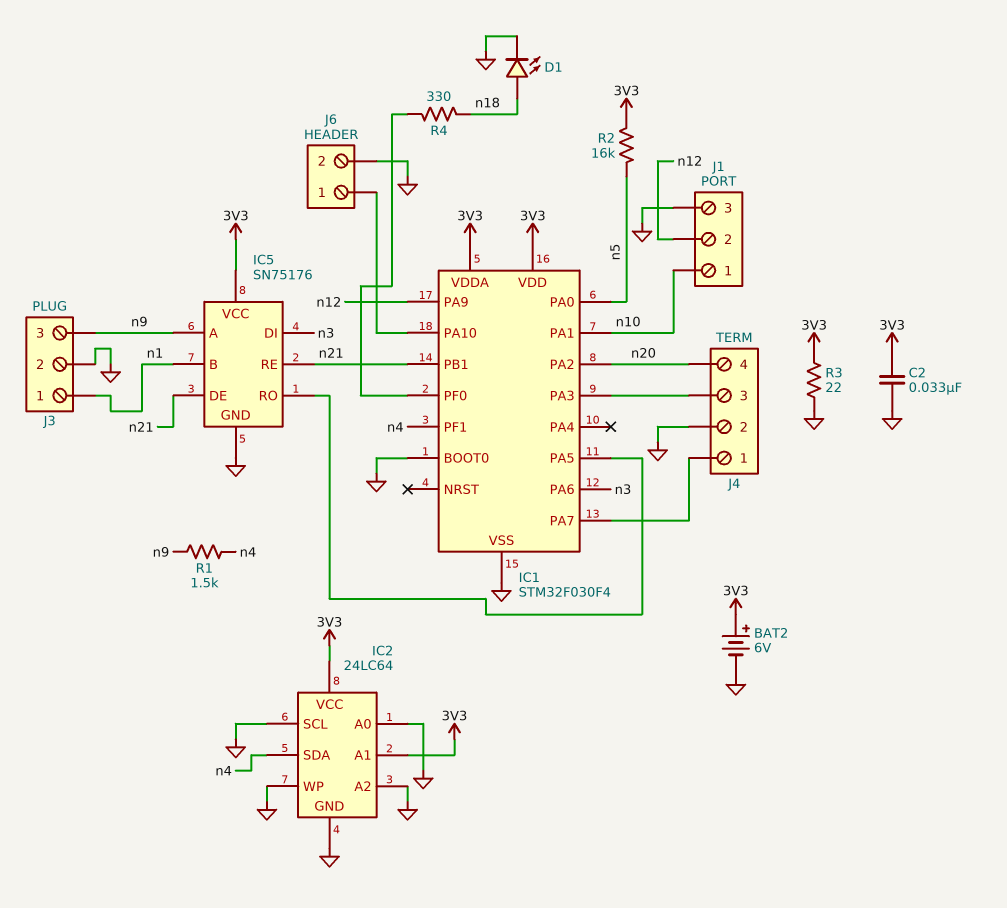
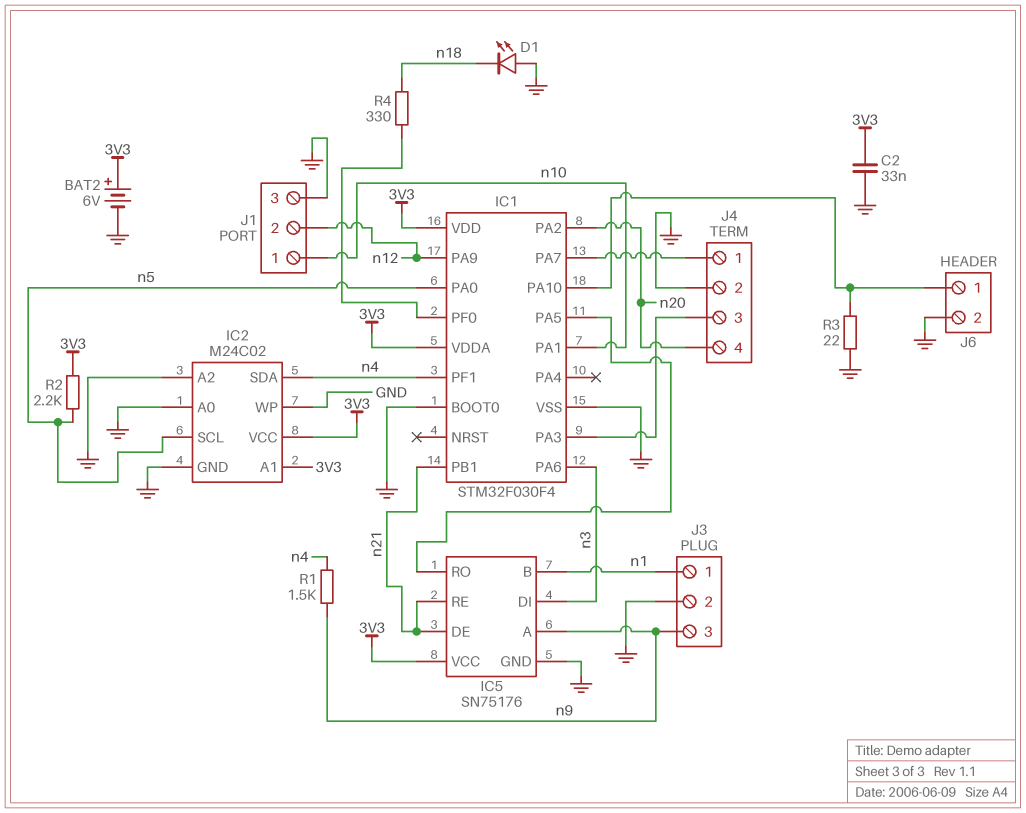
D1: LED (A n18, K GND) -> LED (A GND, K n18)
IC2: 24LC64 -> M24C02
IC2 pin SCL: GND -> n5
R2: 16k (3V3, n5) -> 2.2k (3V3, n5)
R3: 22 (3V3, GND) -> 22 (GND, IC1/PA10)

